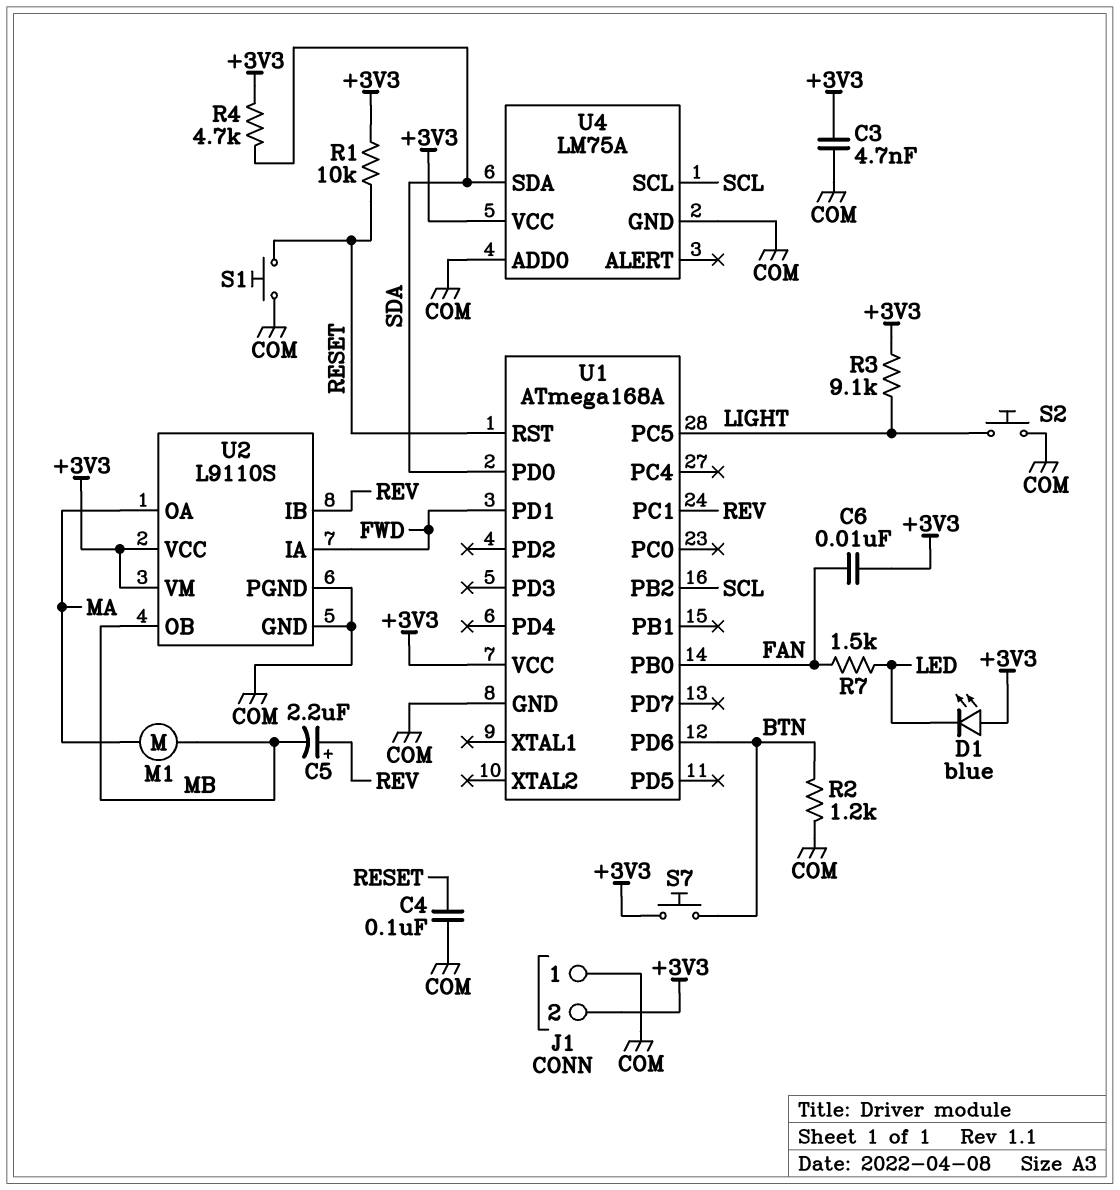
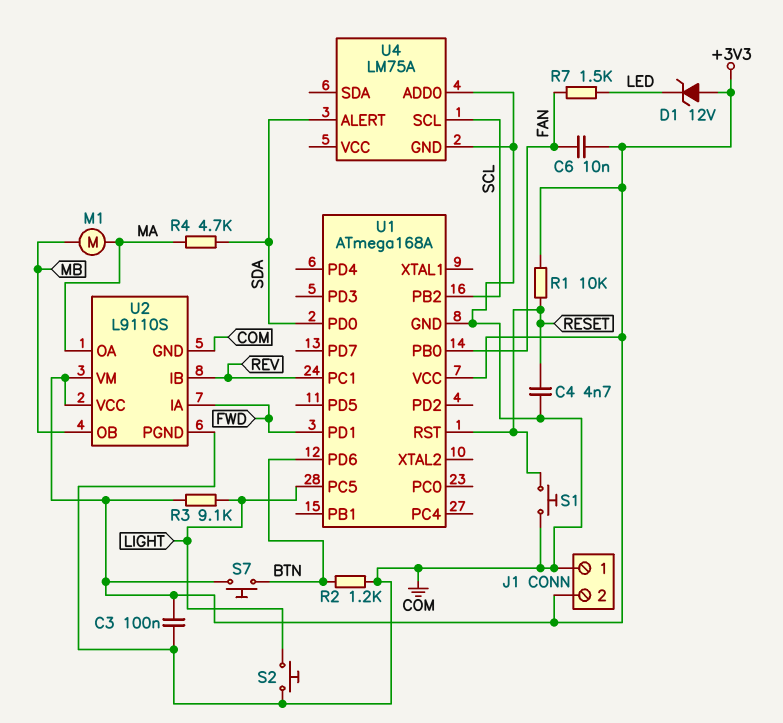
C3: 4.7nF (+3V3, COM) -> 100nF (+3V3, COM)
C4: 100nF (COM, RESET) -> 4.7nF (COM, RESET)
C5: 2.2uF (plus REV, minus MB) -> none
D1: LED blue (A +3V3, K LED) -> zener 12V (A +3V3, K LED)
R4: 4.7k (+3V3, SDA) -> 4.7k (MA, SDA)
U4 pin ALERT: none -> SDA
U4 pin SDA: SDA -> none
U4 pin VCC: +3V3 -> none

